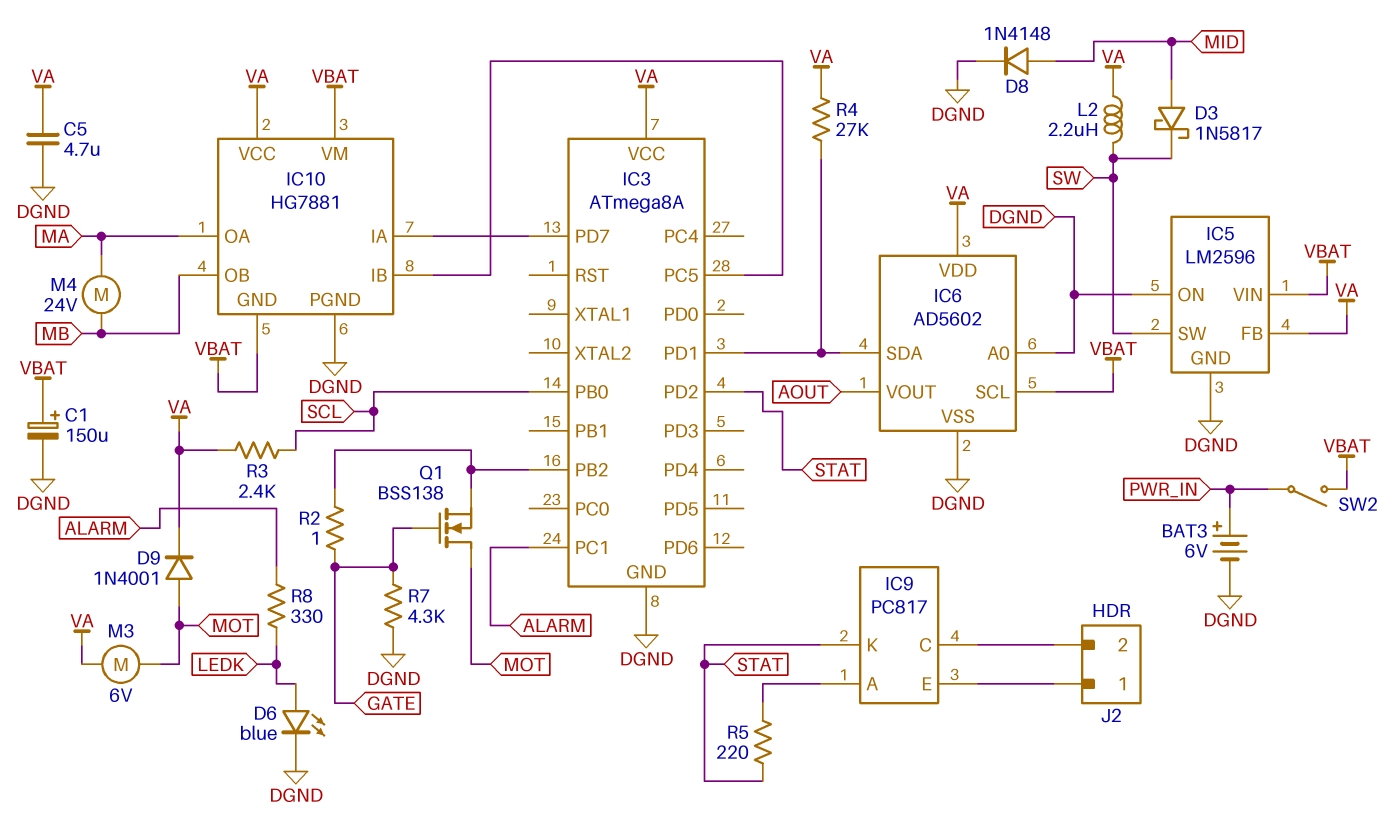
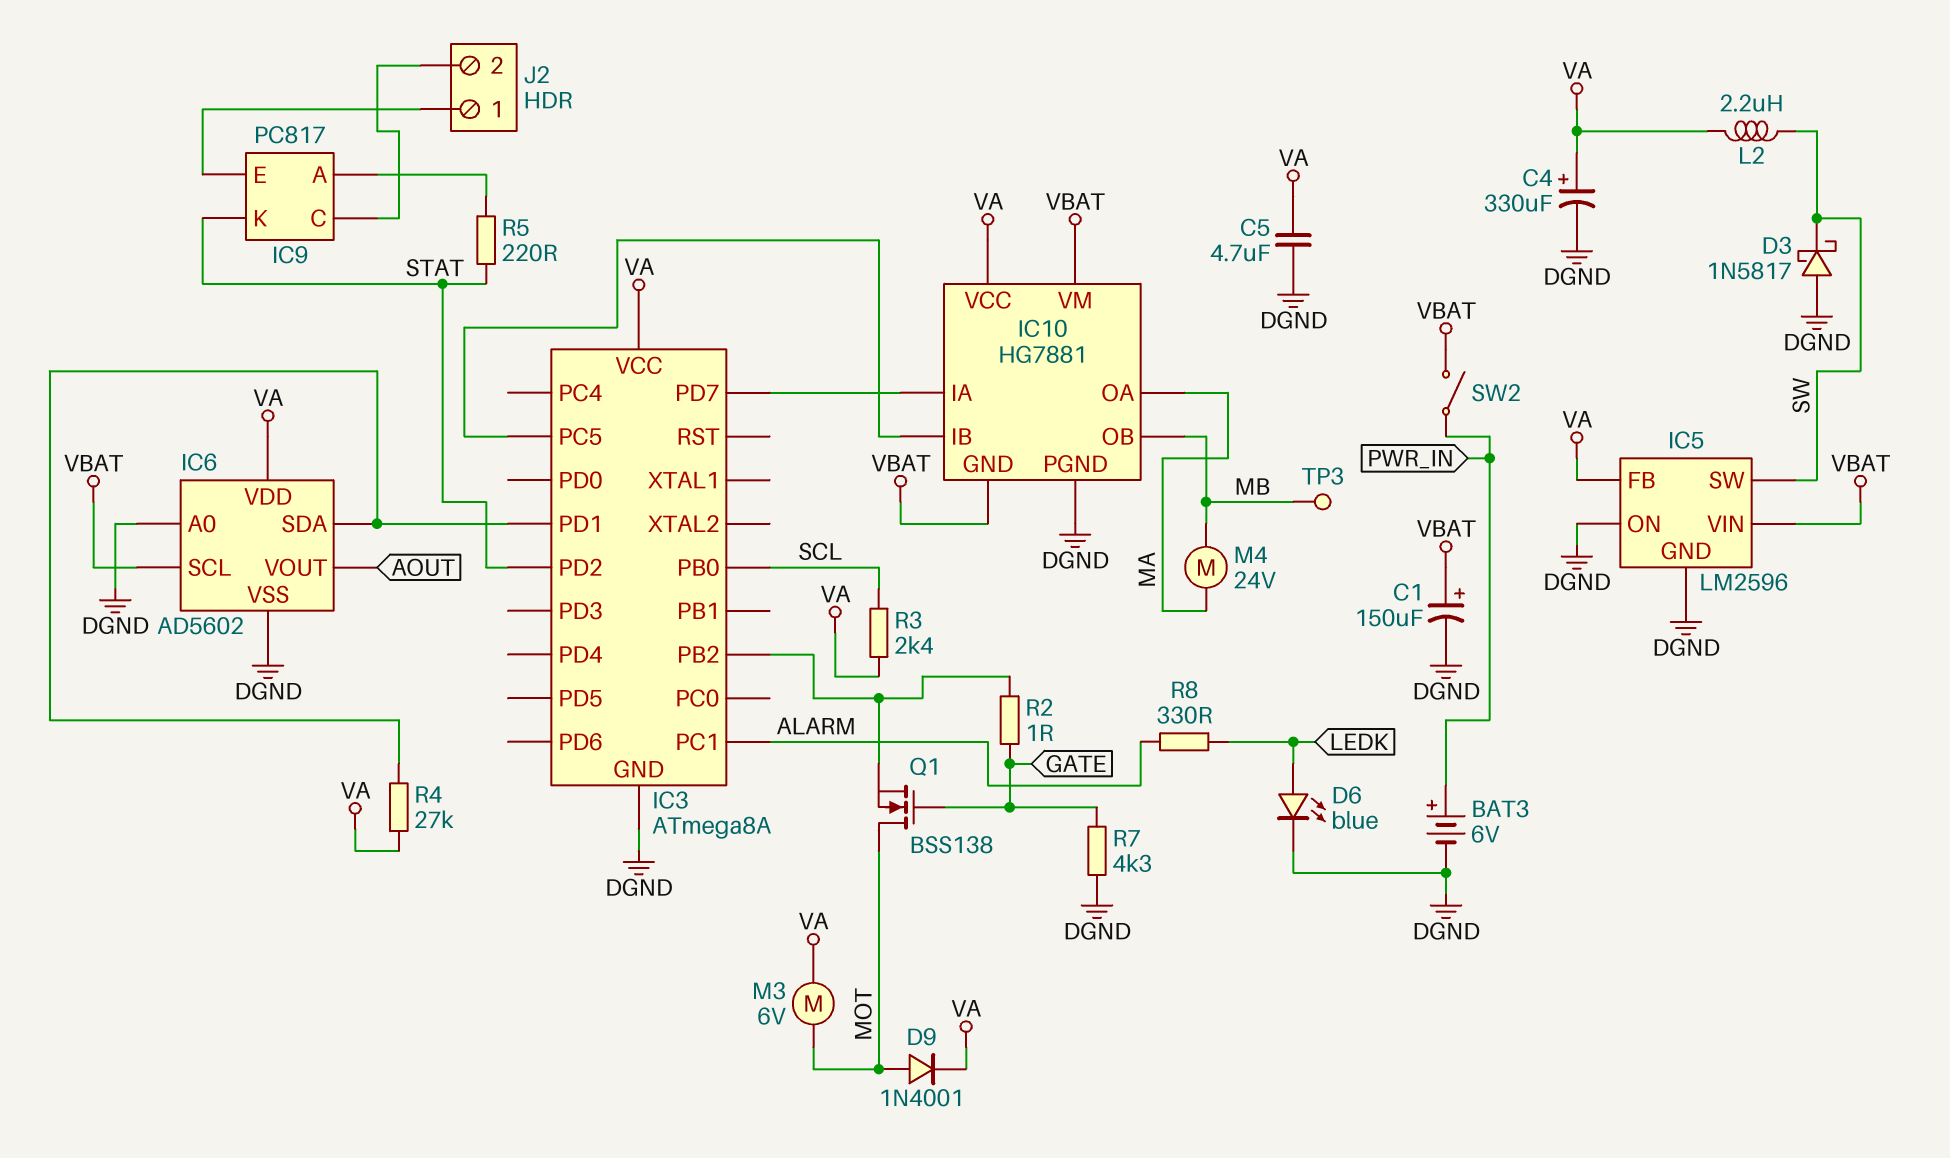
C4: none -> 330uF (plus VA, minus DGND)
D3: schottky 1N5817 (A MID, K SW) -> schottky 1N5817 (A DGND, K SW)
D8: diode 1N4148 (A MID, K DGND) -> none
TP3: none -> test point (MB)

